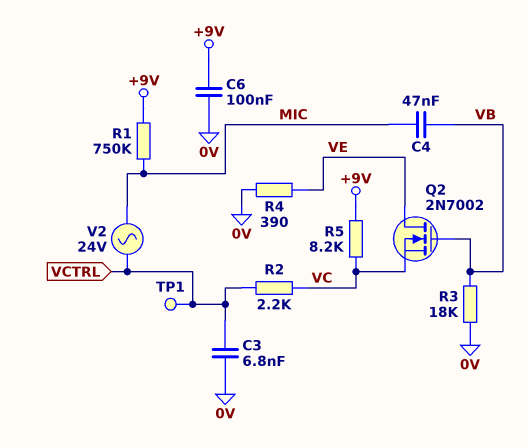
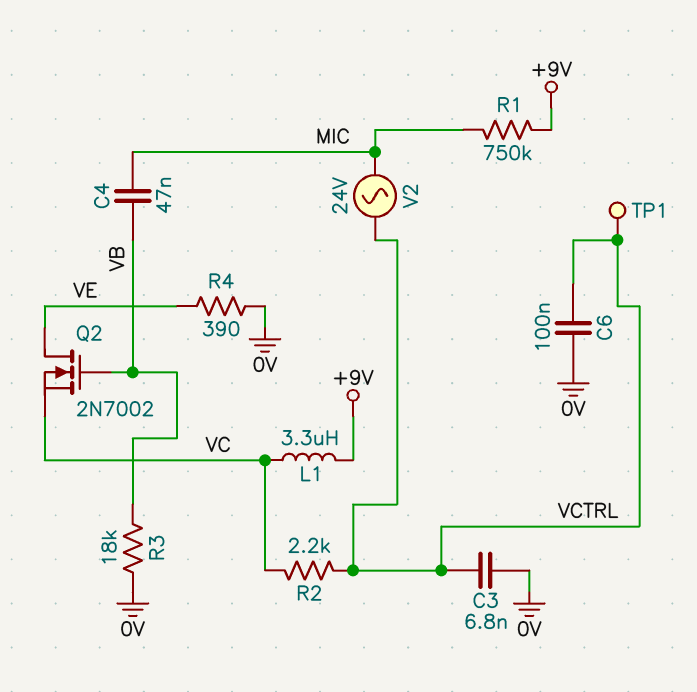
C6: 100nF (+9V, 0V) -> 100nF (0V, VCTRL)
L1: none -> 3.3uH (+9V, VC)
R5: 8.2k (+9V, VC) -> none

